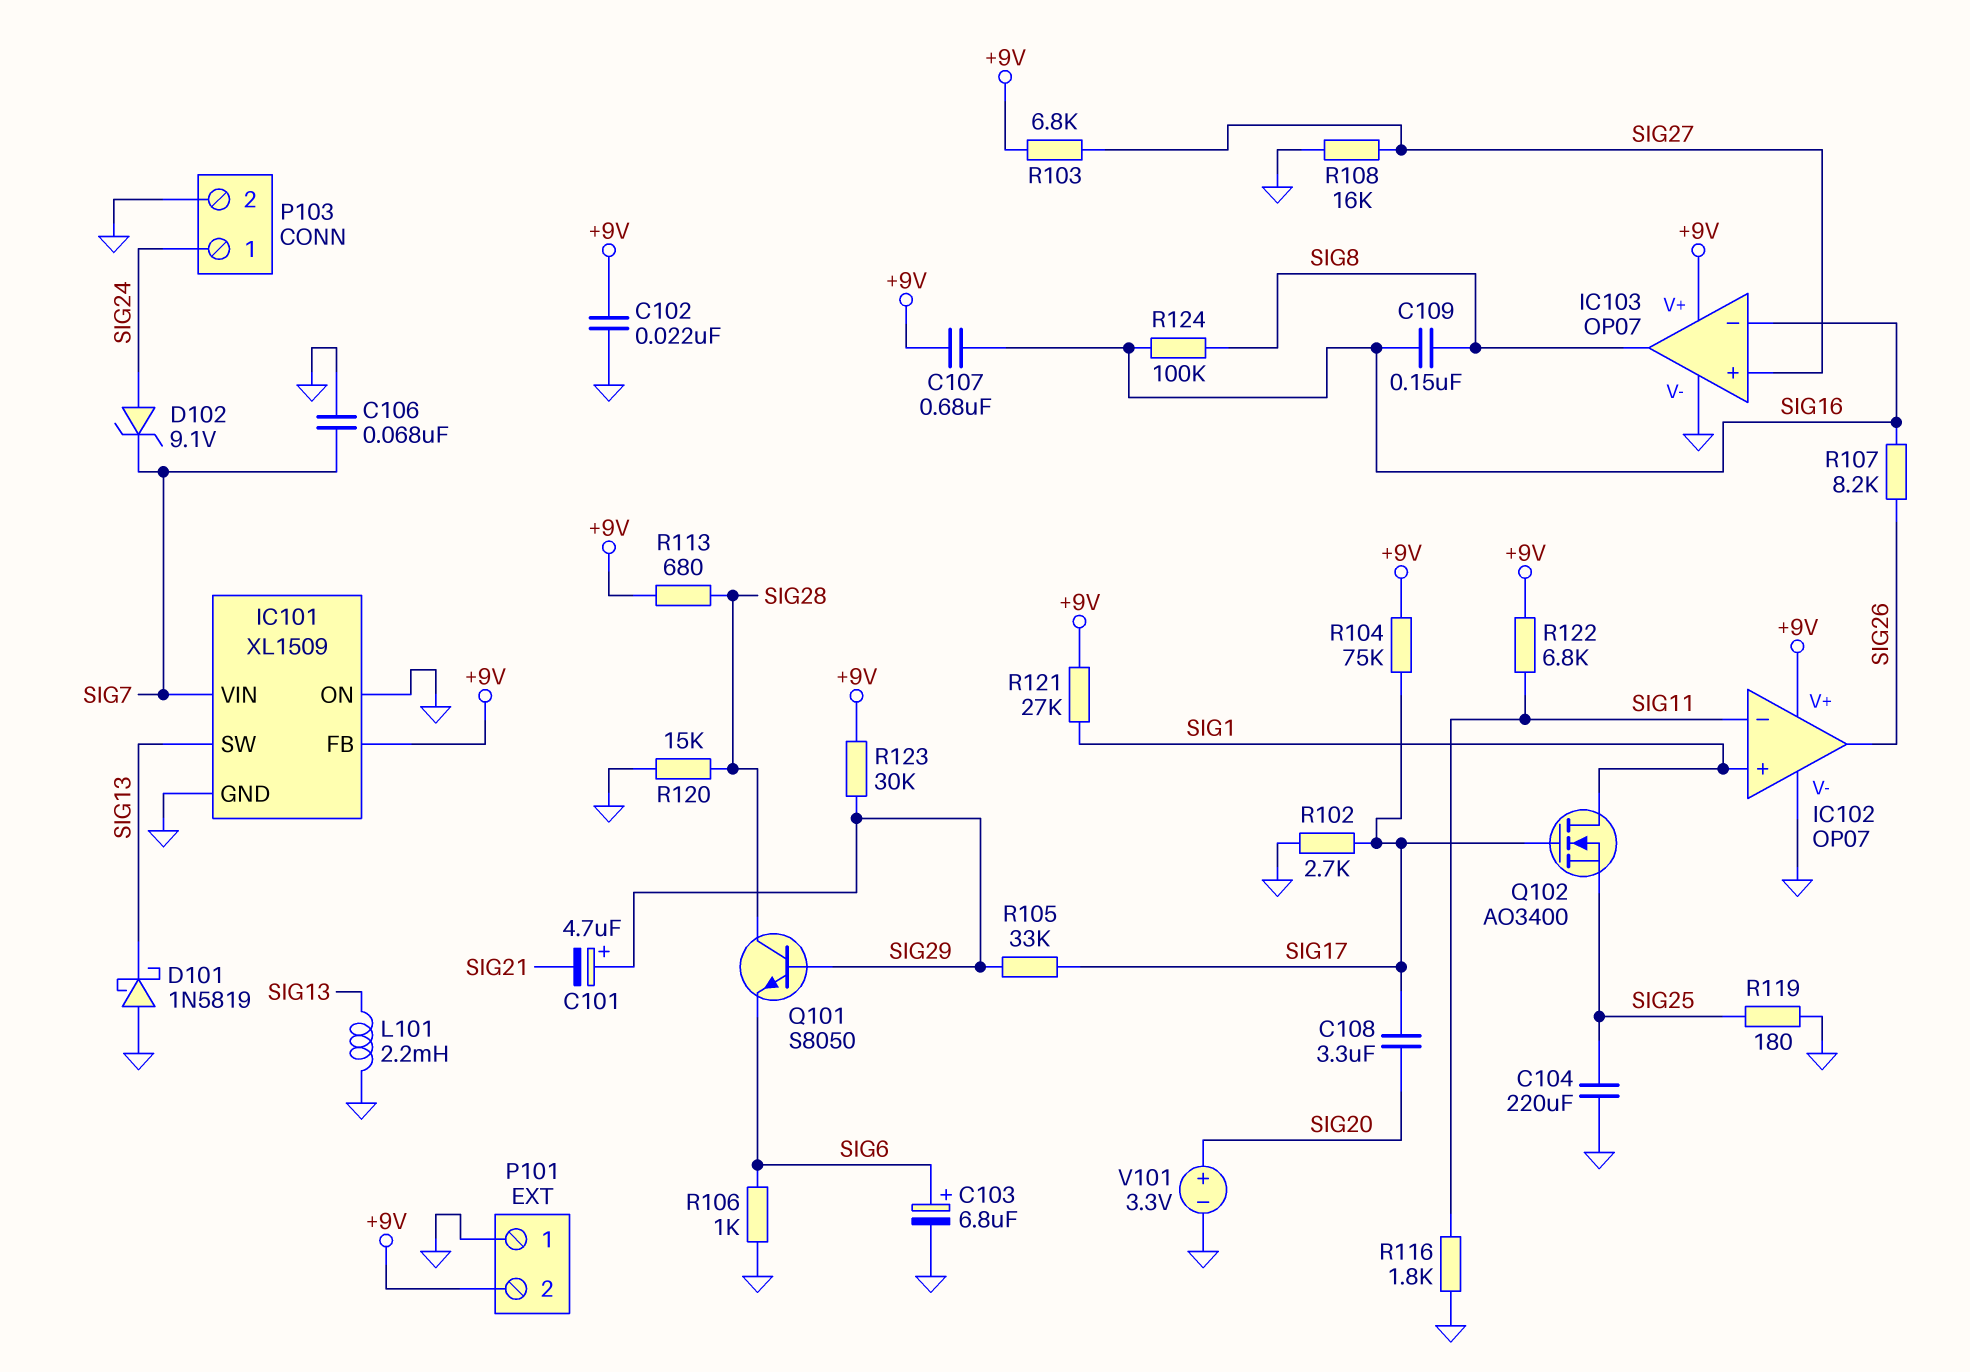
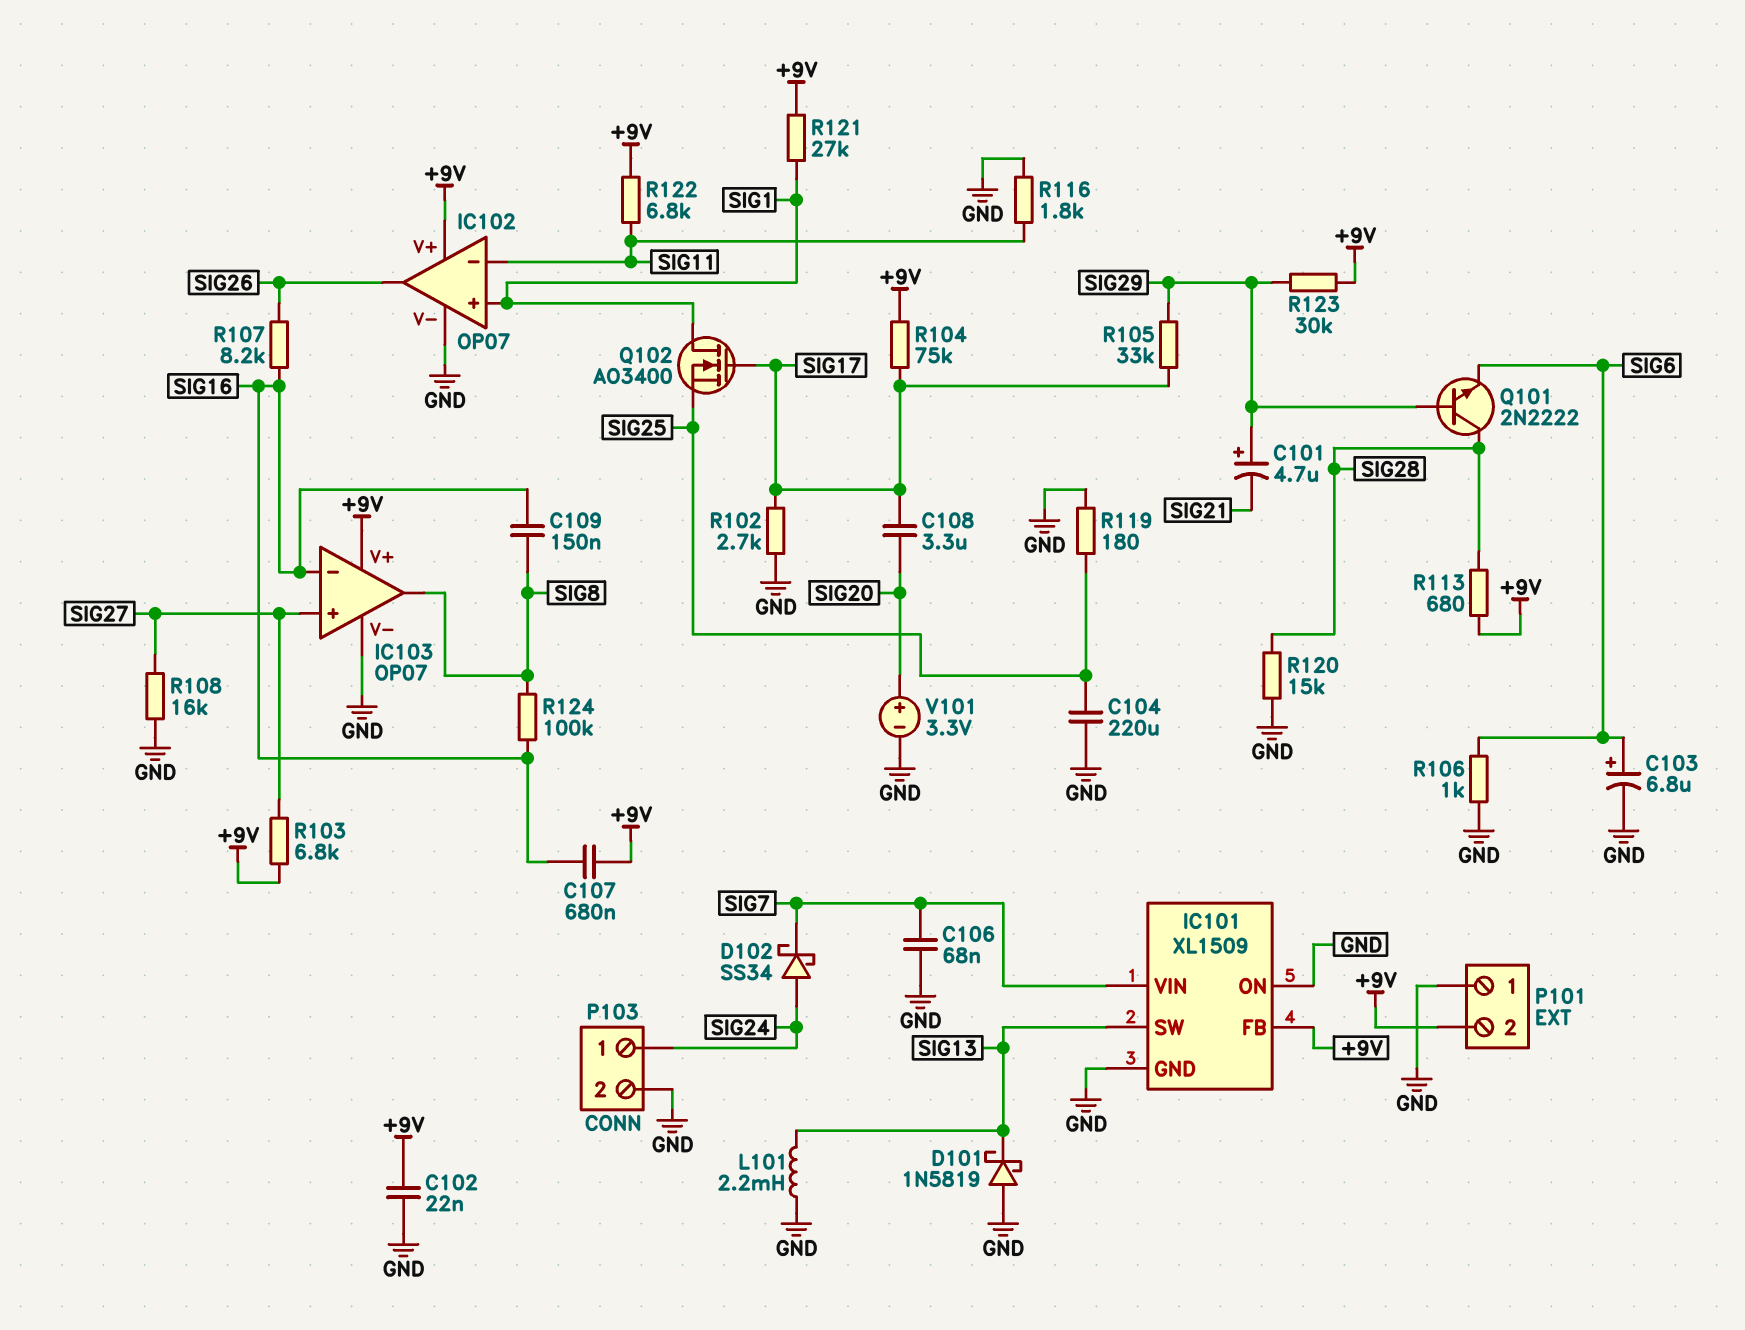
D102: zener 9.1V (A SIG24, K SIG7) -> schottky SS34 (A SIG24, K SIG7)
Q101: NPN S8050 (B SIG29, C SIG28, E SIG6) -> NPN 2N2222 (B SIG29, C SIG28, E SIG6)

